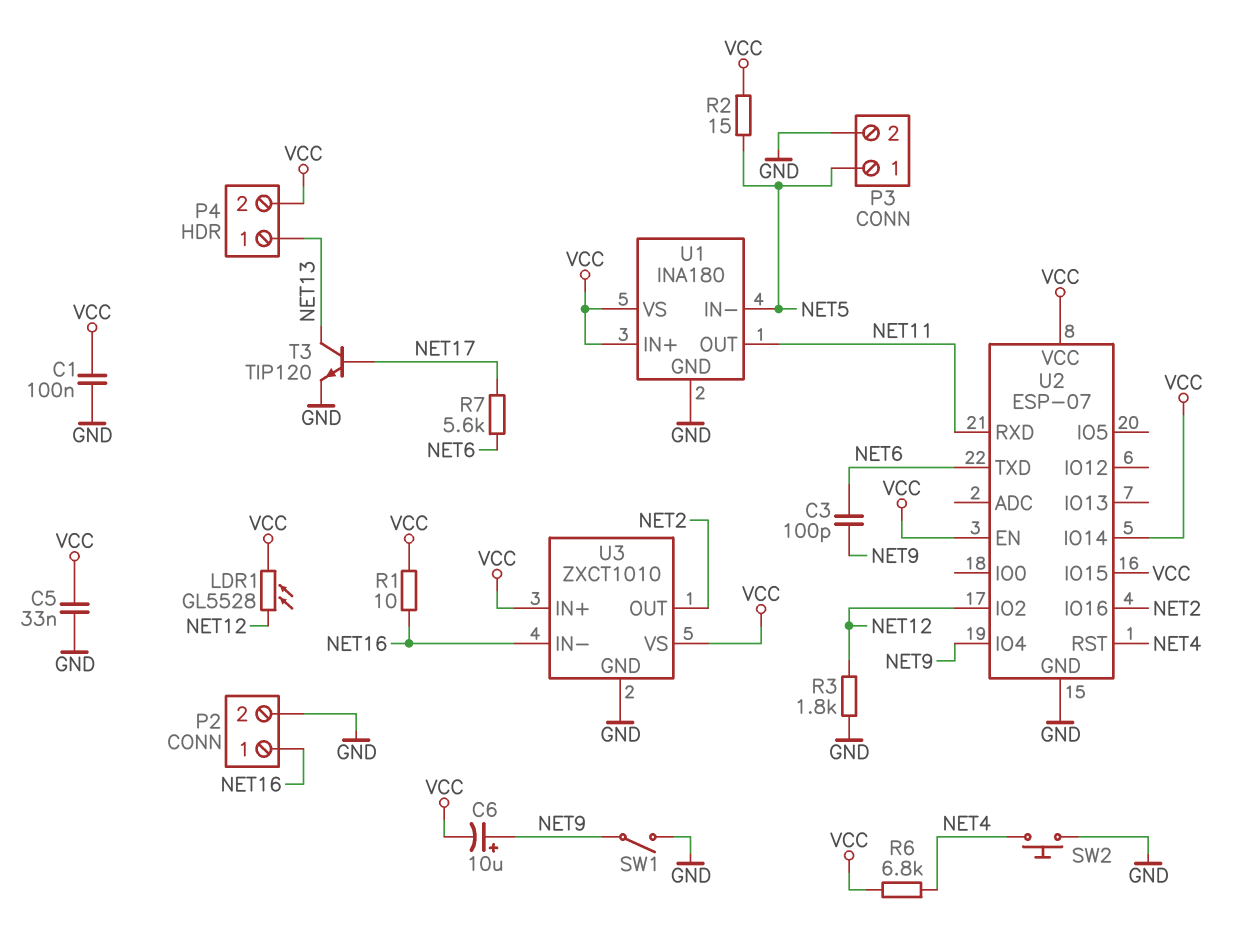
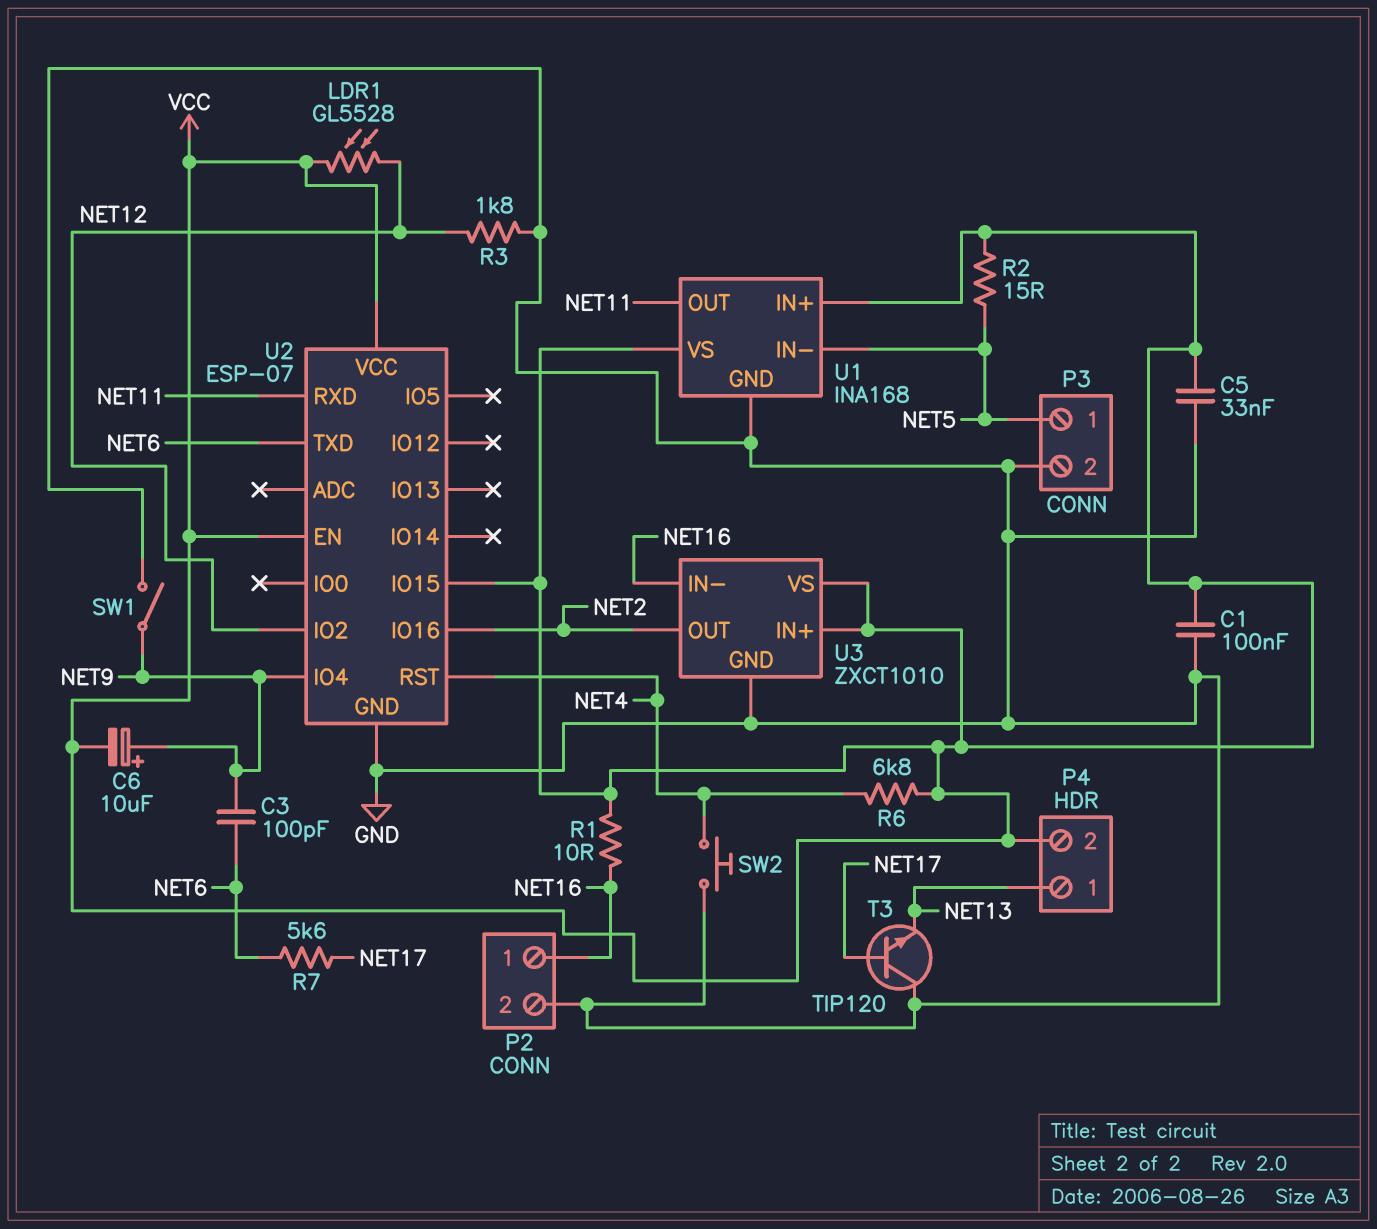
T3: NPN TIP120 (B NET17, C NET13, E GND) -> NPN TIP120 (B NET17, C GND, E NET13)
U1: INA180 -> INA168
U2 pin IO14: VCC -> none

